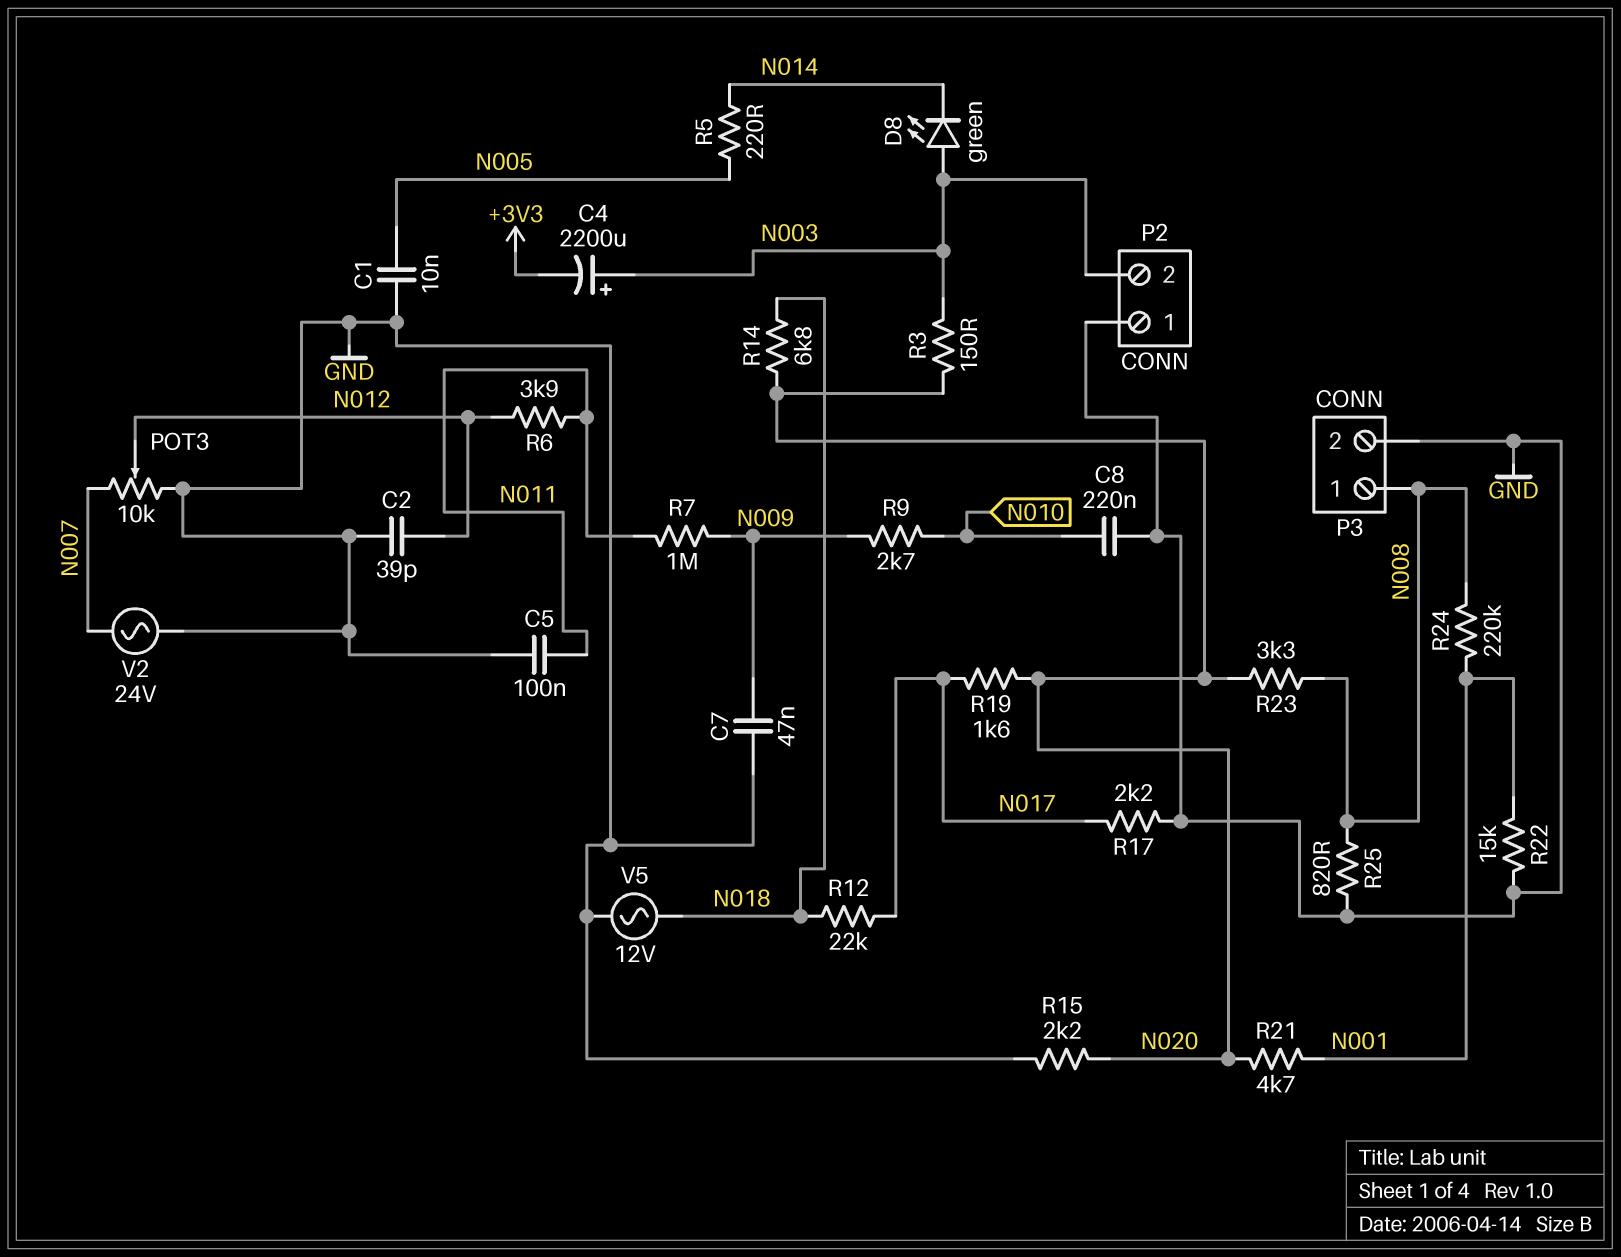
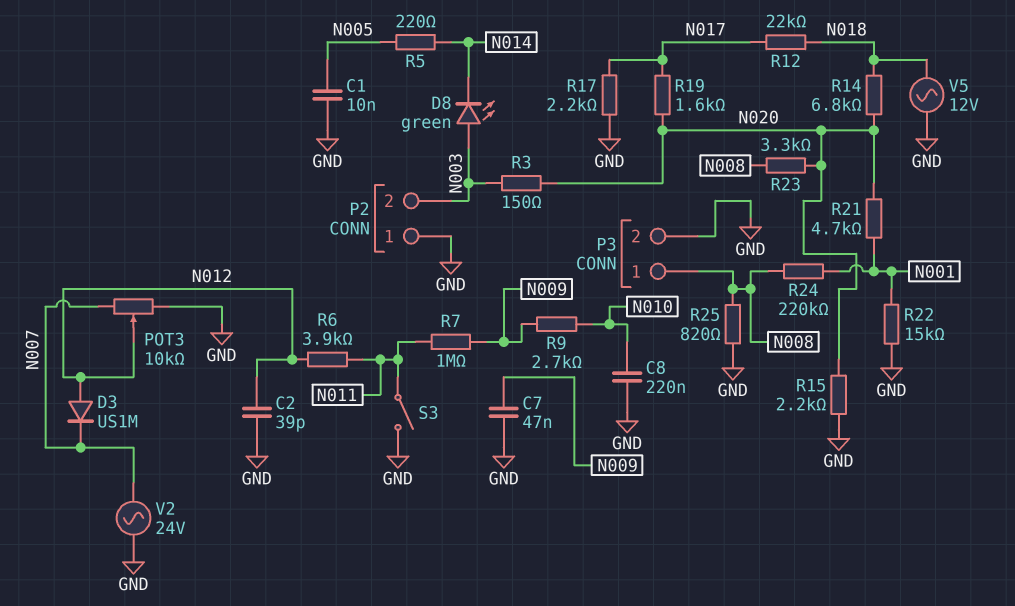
C4: 2200uF (plus N003, minus +3V3) -> none
C5: 100nF (GND, N011) -> none
D3: none -> diode US1M (A N012, K N007)
S3: none -> switch (GND, N011)

